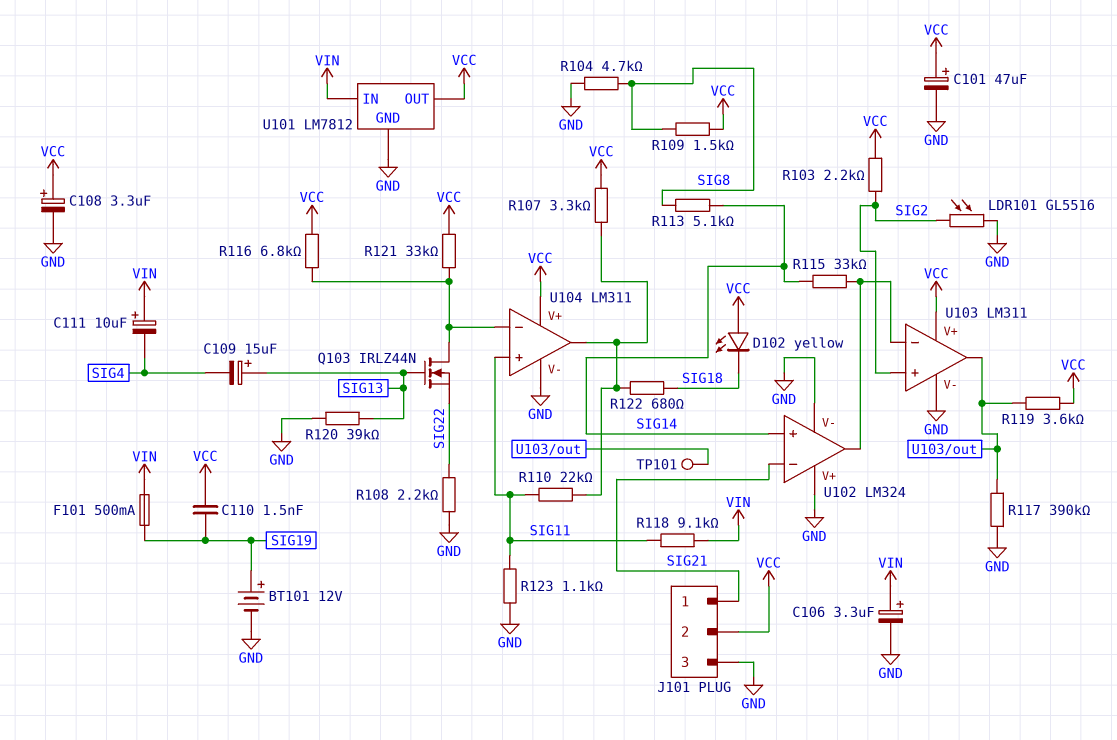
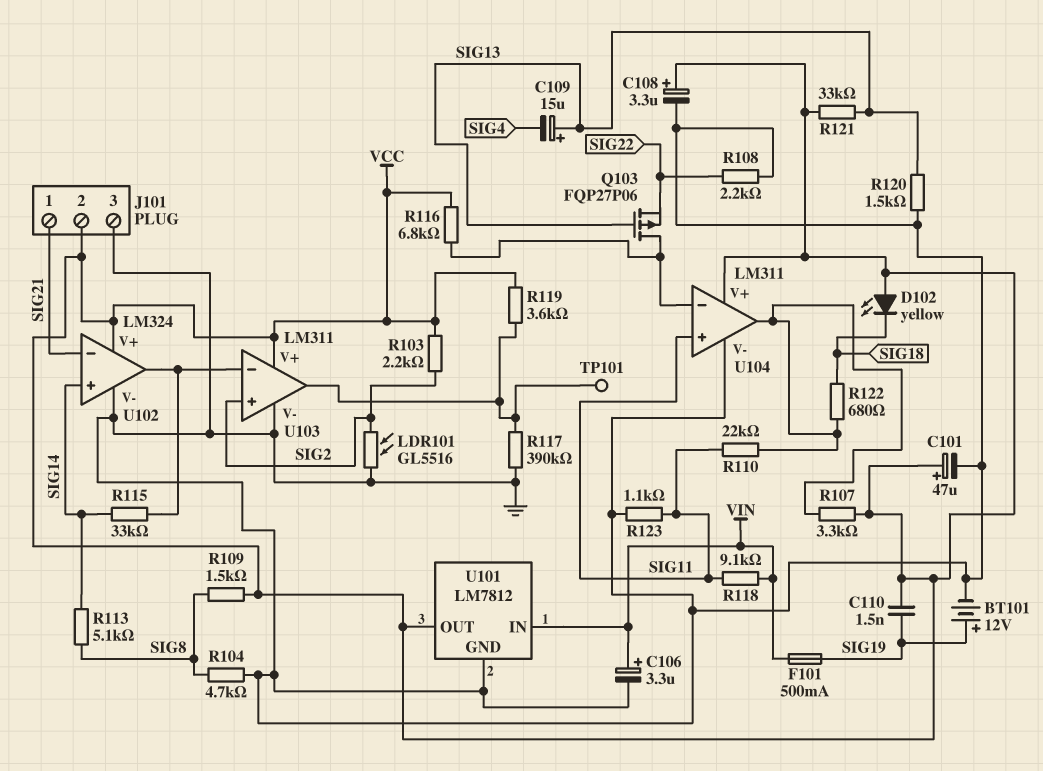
C111: 10uF (plus VIN, minus SIG4) -> none
Q103: NMOS IRLZ44N (G SIG13, D U104/in-, S SIG22) -> PMOS FQP27P06 (G SIG13, D U104/in-, S SIG22)
R120: 39k (GND, SIG13) -> 1.5k (GND, SIG13)
R121: 33k (U104/in-, VCC) -> 33k (SIG13, VCC)
U102 pin V+: GND -> VCC

